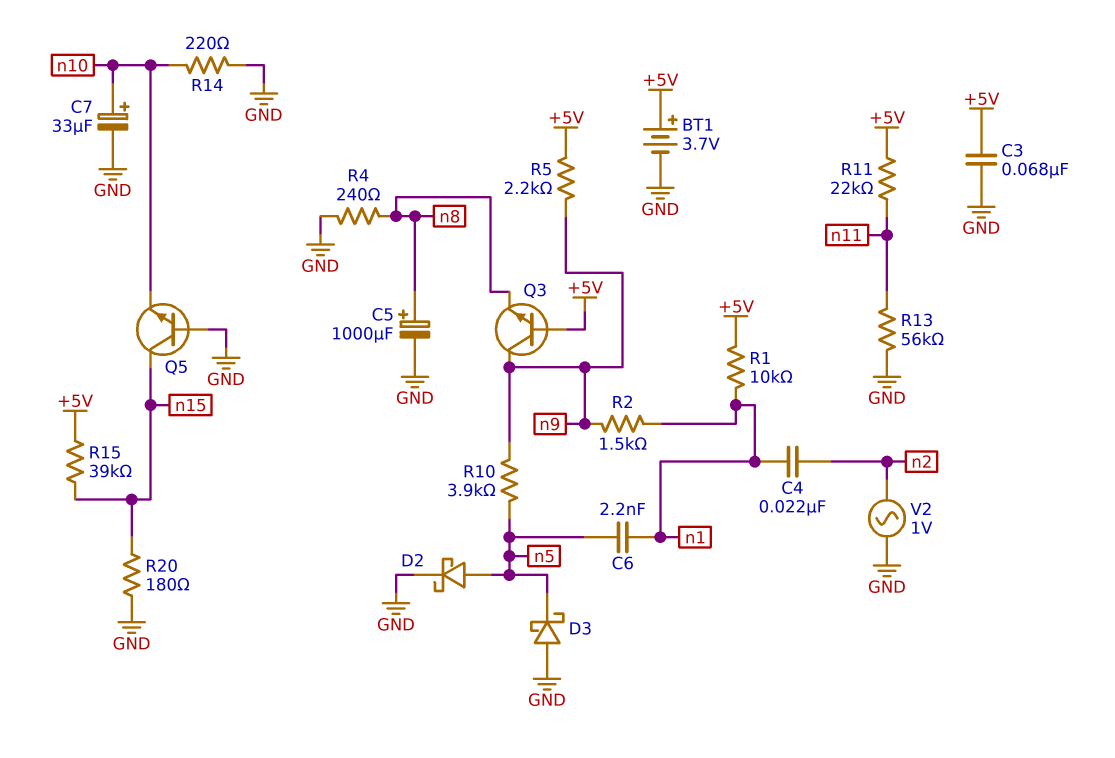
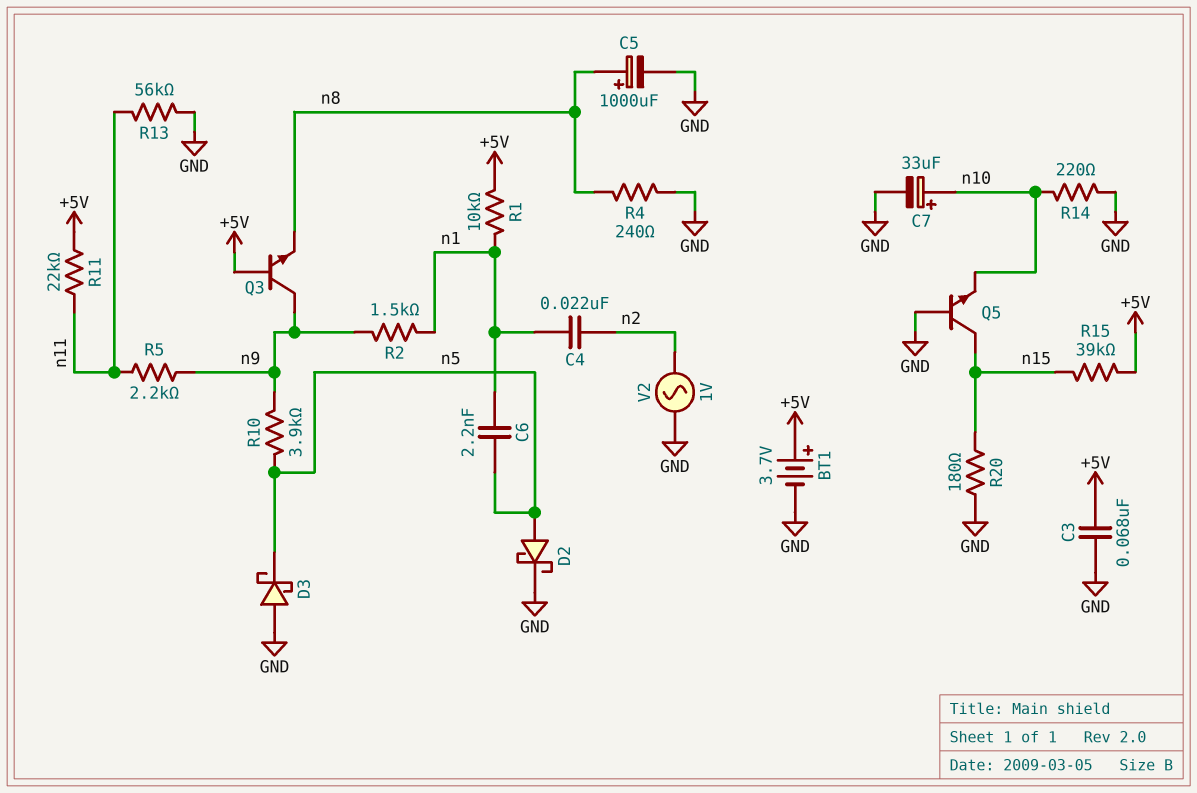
R5: 2.2k (+5V, n9) -> 2.2k (n9, n11)

